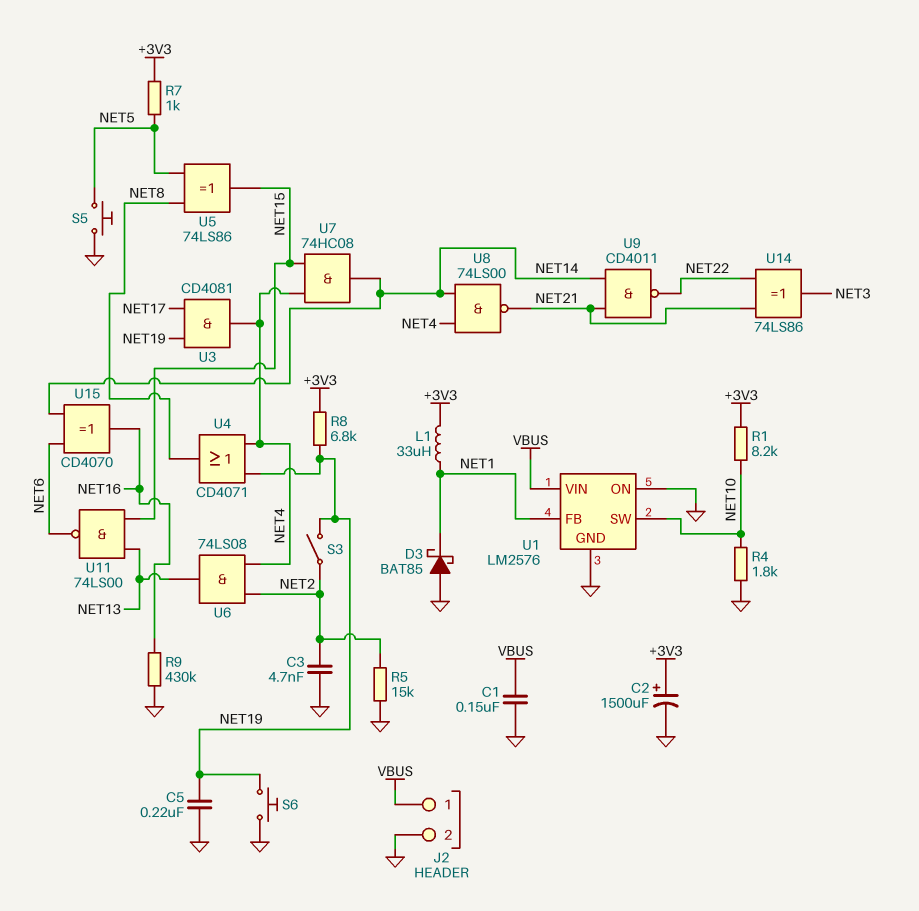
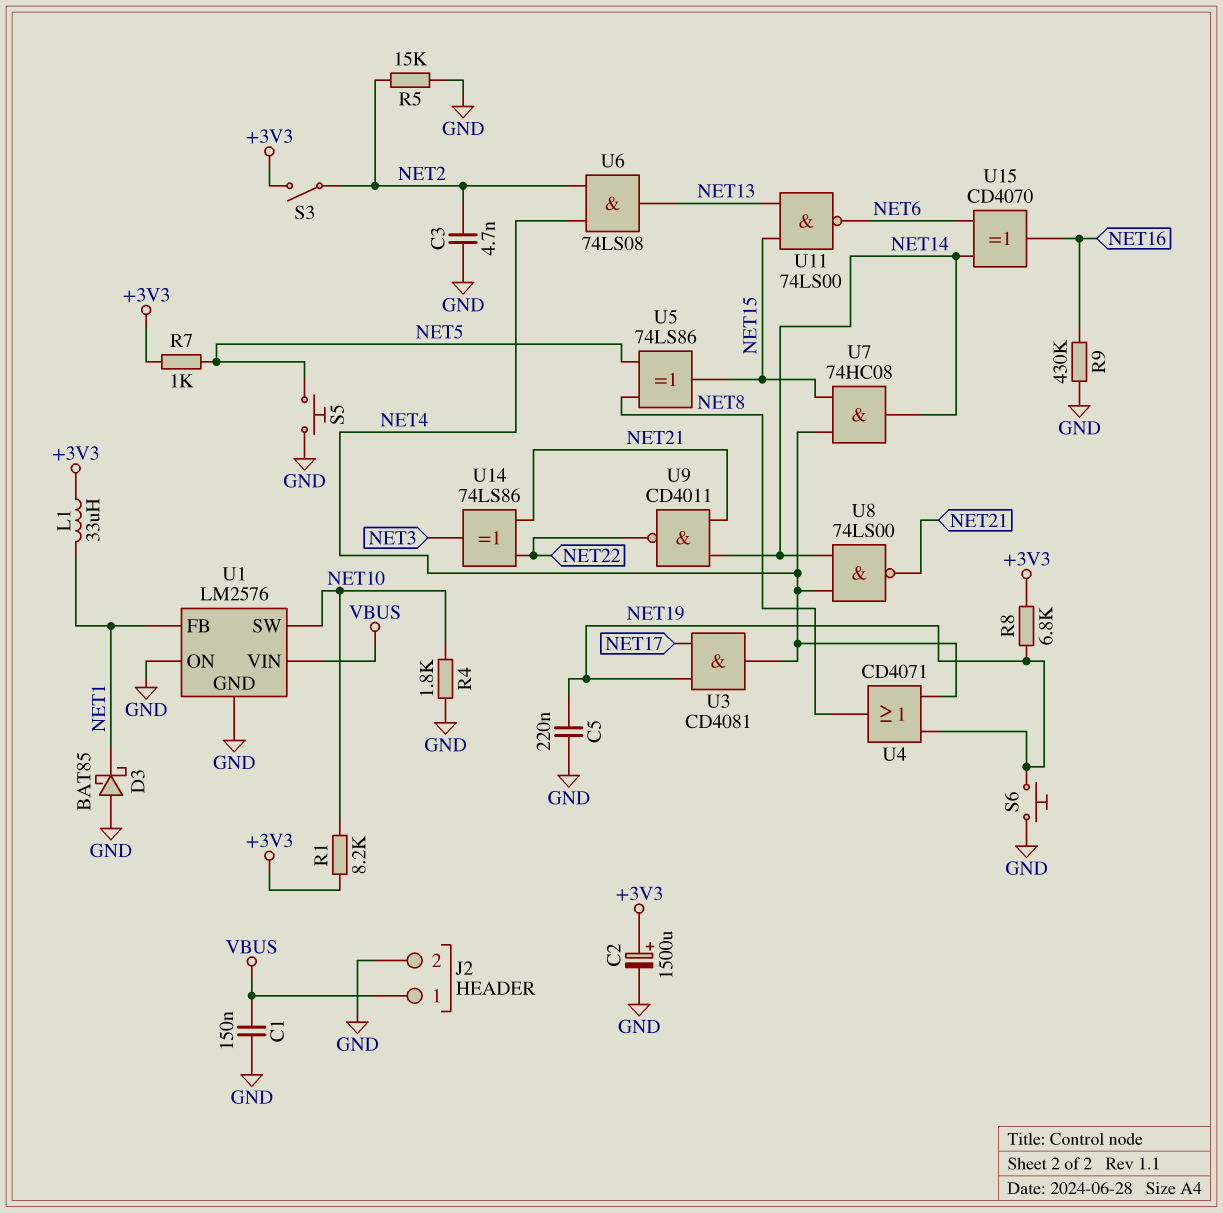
S3: switch (NET2, NET19) -> switch (+3V3, NET2)

